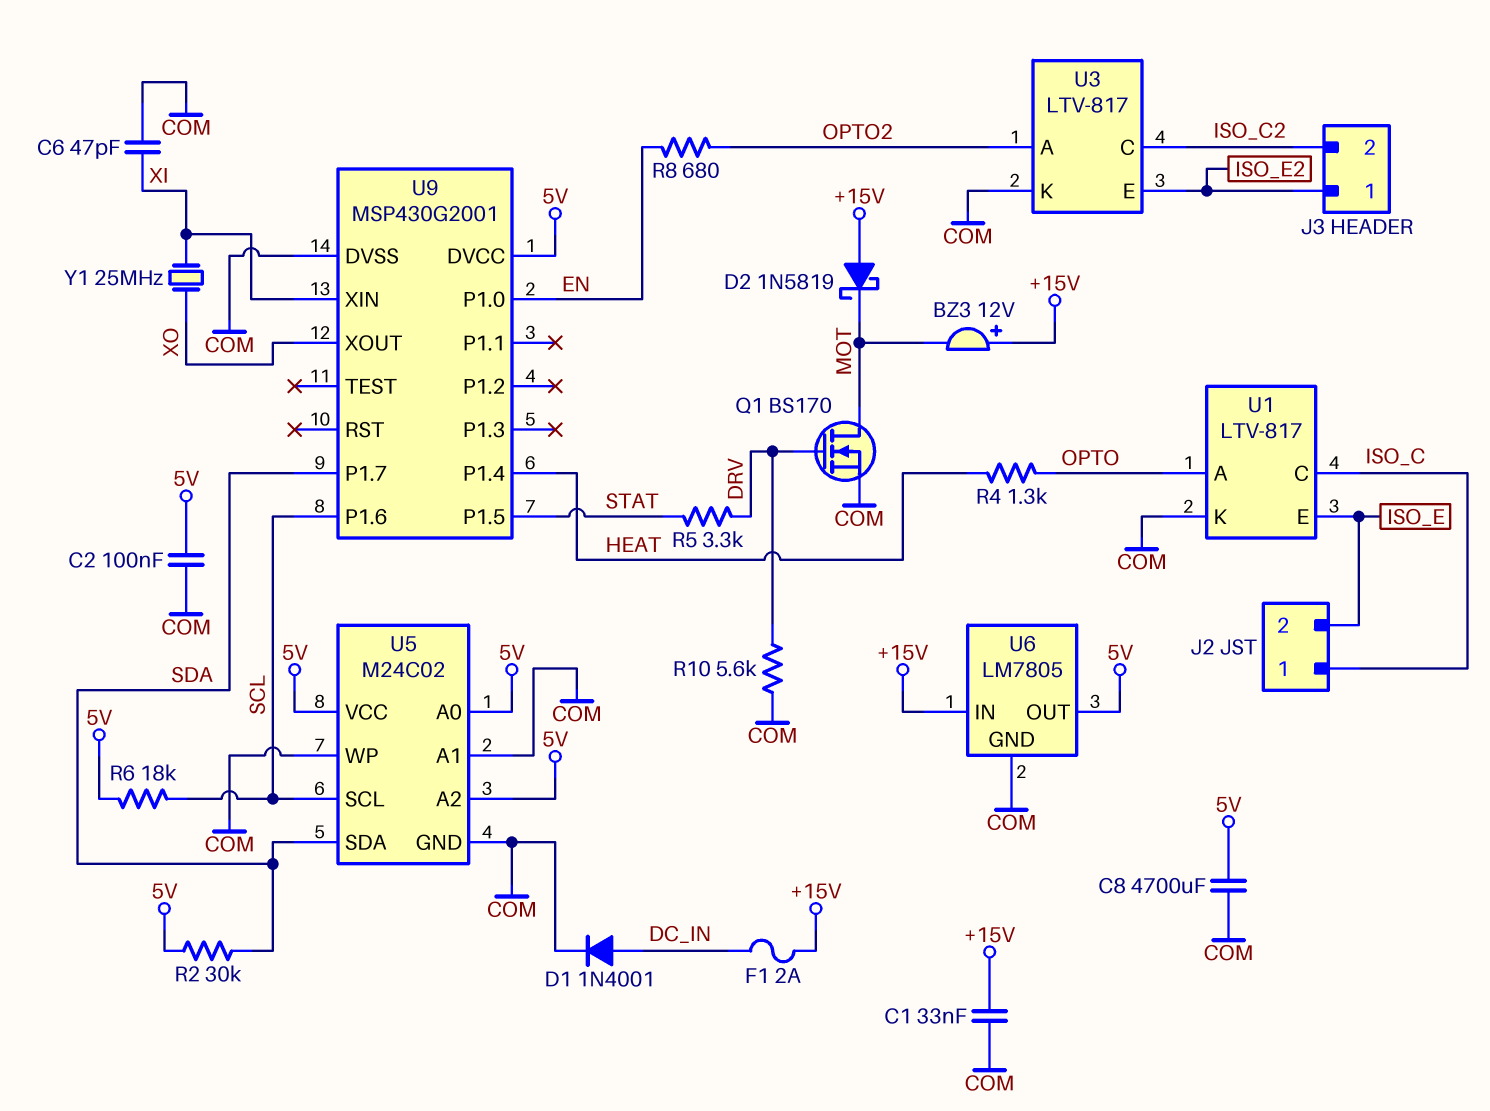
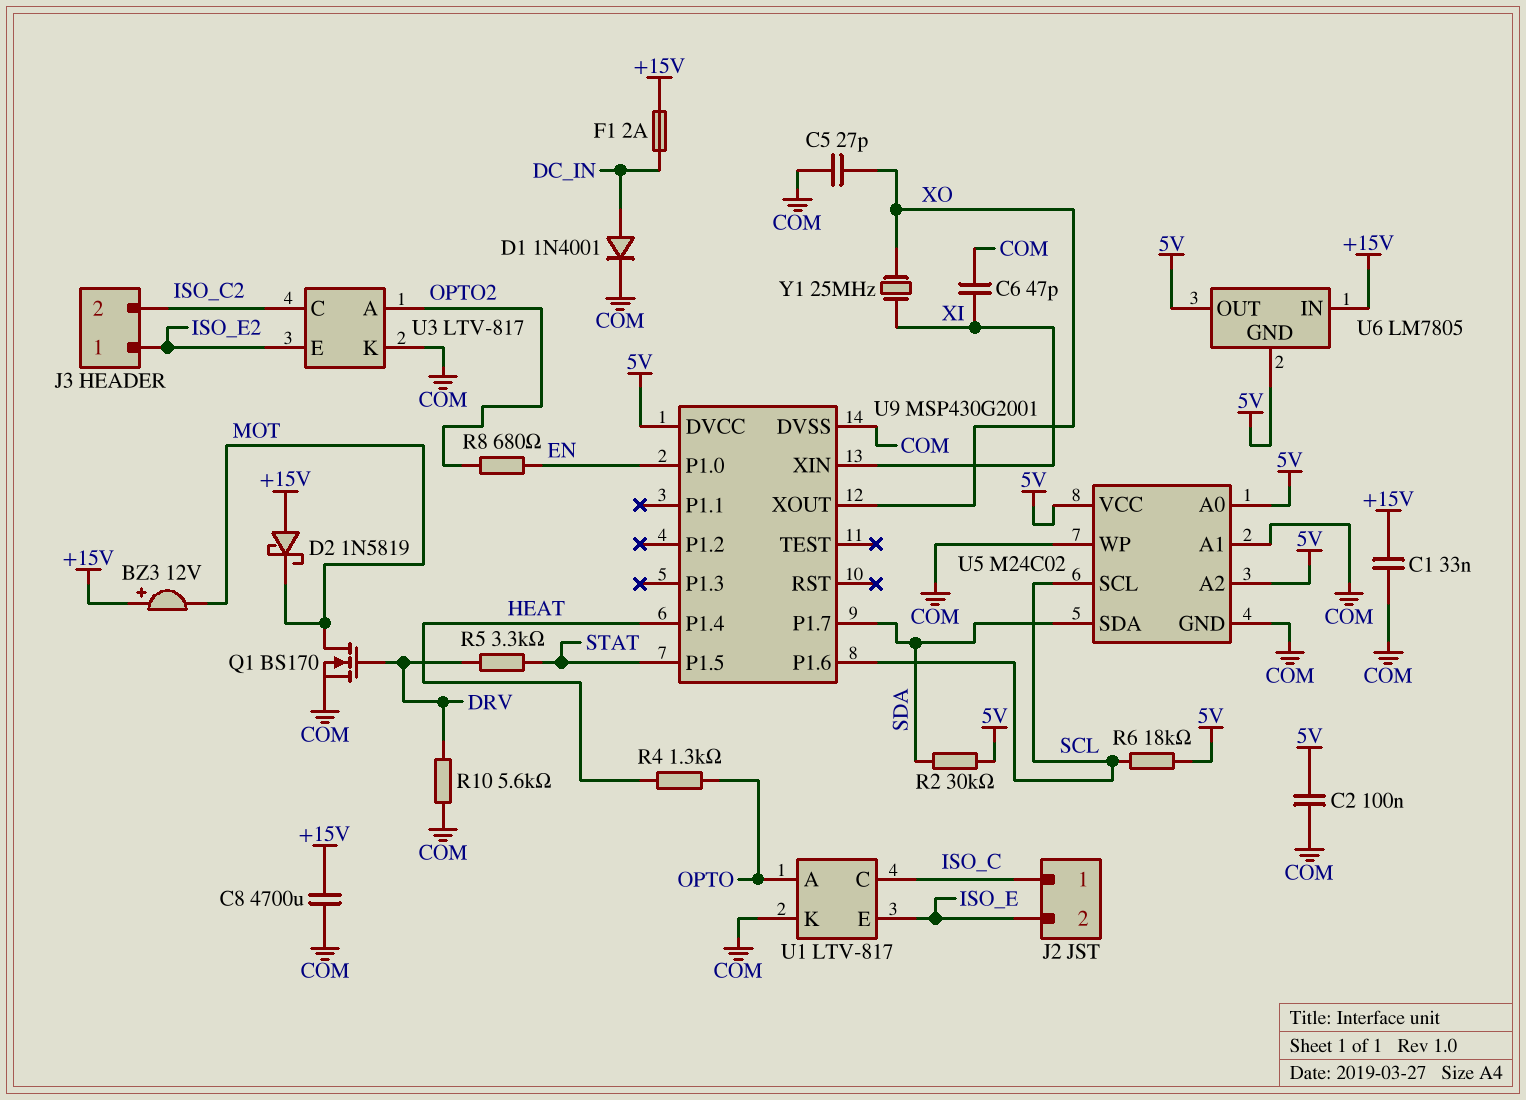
C5: none -> 27pF (COM, XO)
C8: 4700uF (5V, COM) -> 4700uF (+15V, COM)
U6 pin GND: COM -> 5V

